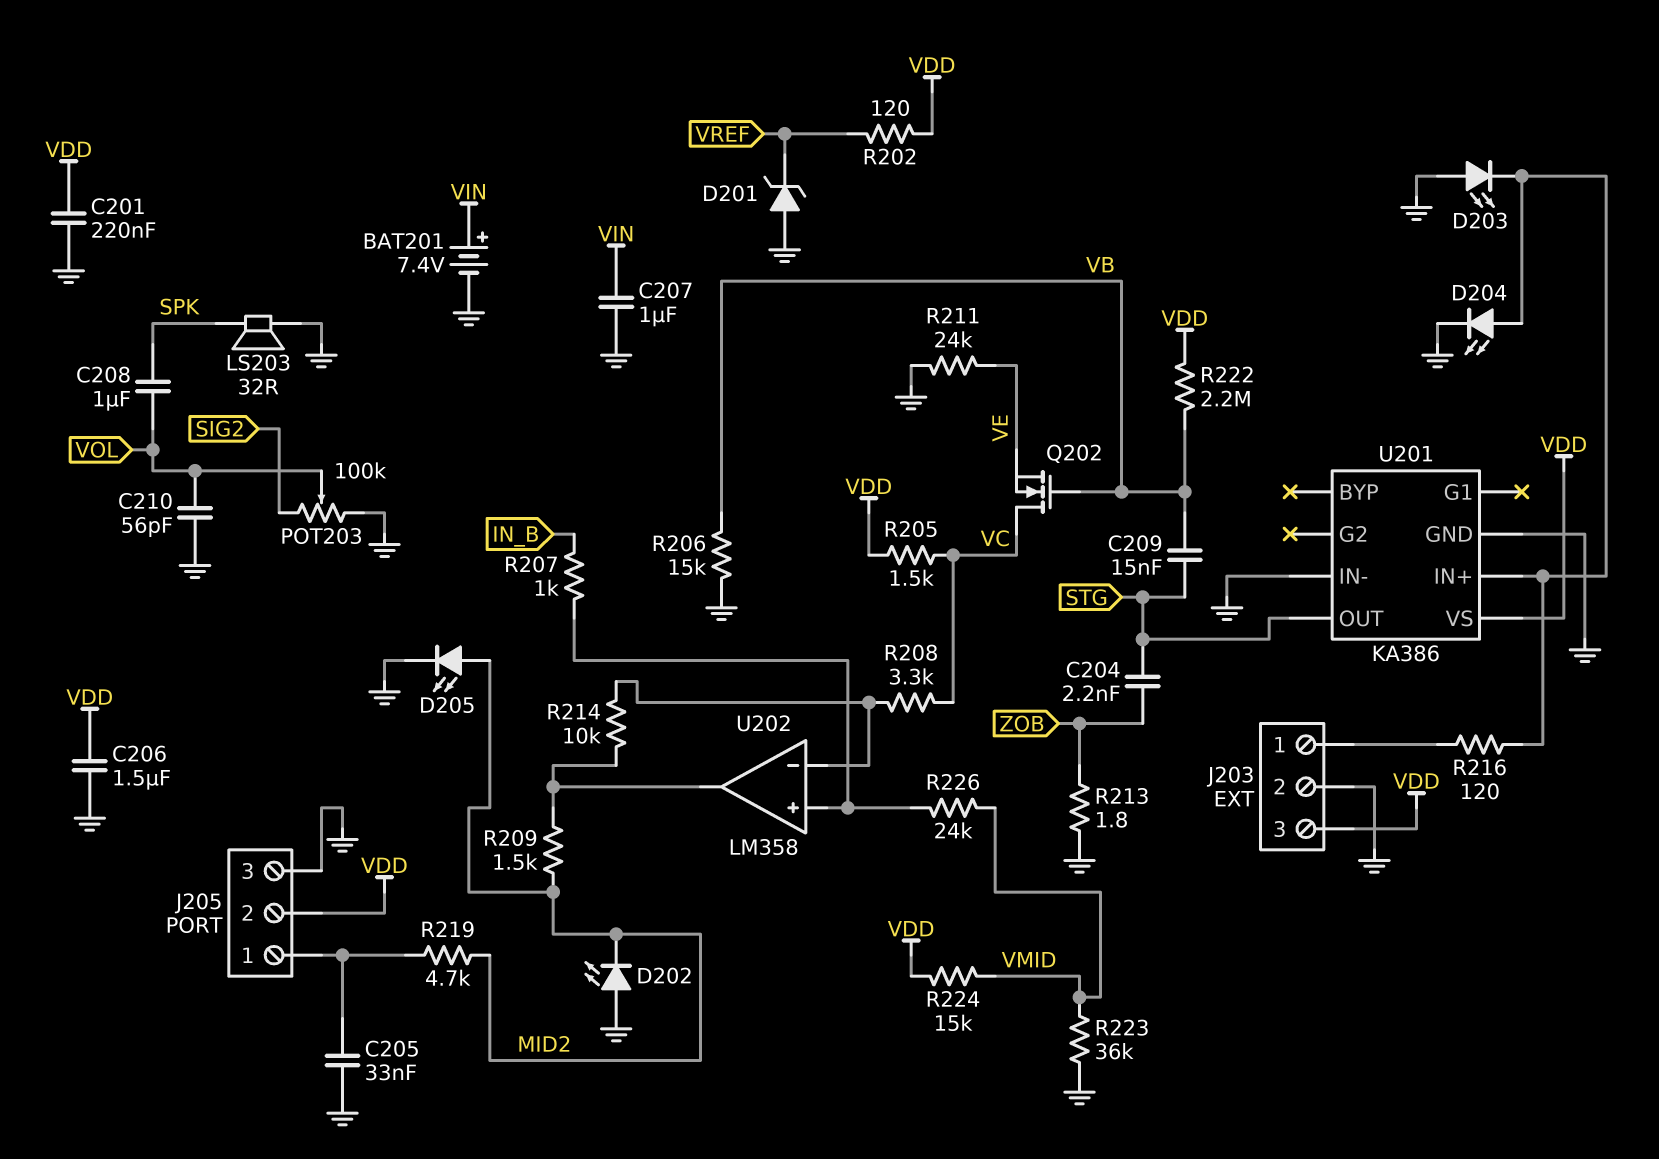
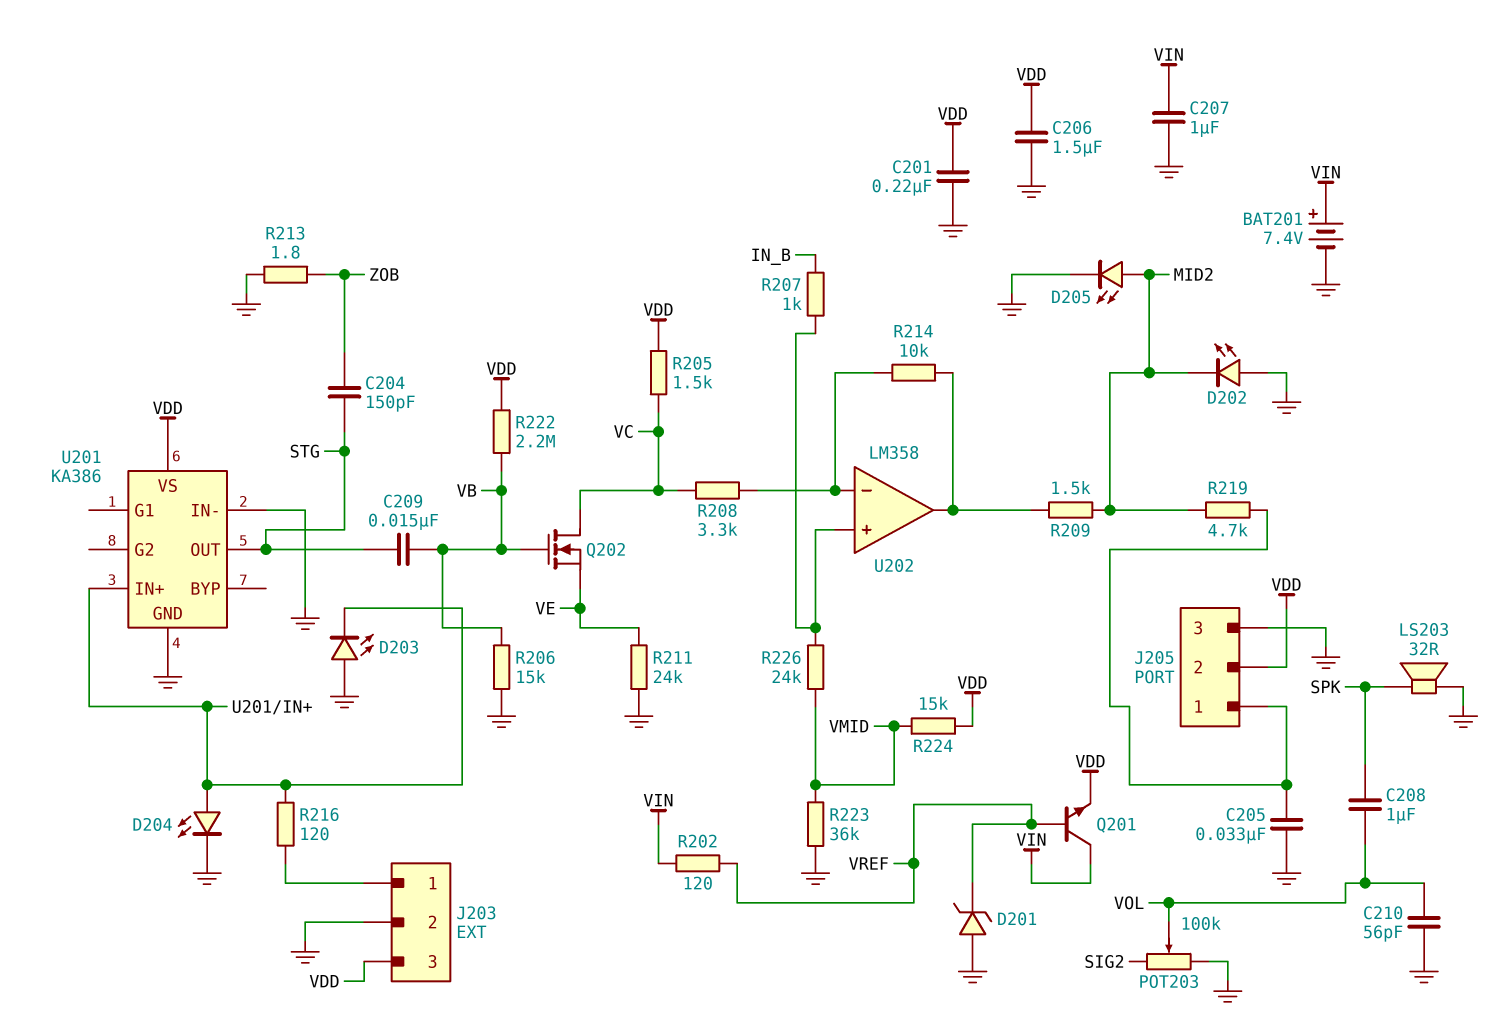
C204: 2.2nF (STG, ZOB) -> 150pF (STG, ZOB)
Q201: none -> NPN (B VREF, C VIN, E VDD)
R202: 120 (VDD, VREF) -> 120 (VIN, VREF)

